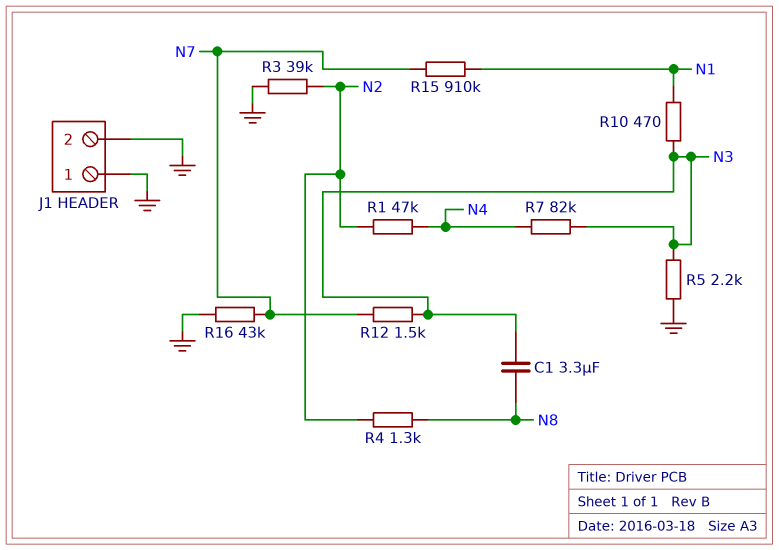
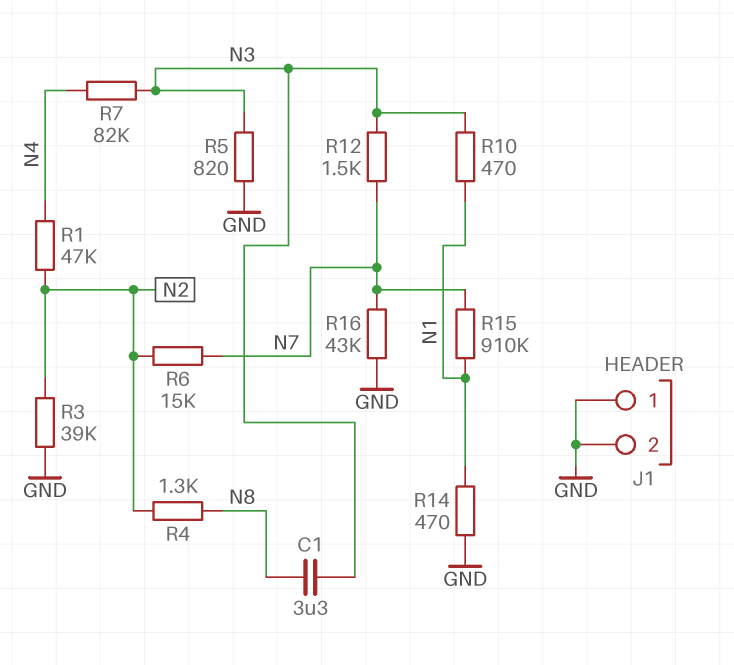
R5: 2.2k (GND, N3) -> 820 (GND, N3)
R6: none -> 15k (N2, N7)
R14: none -> 470 (GND, N1)

